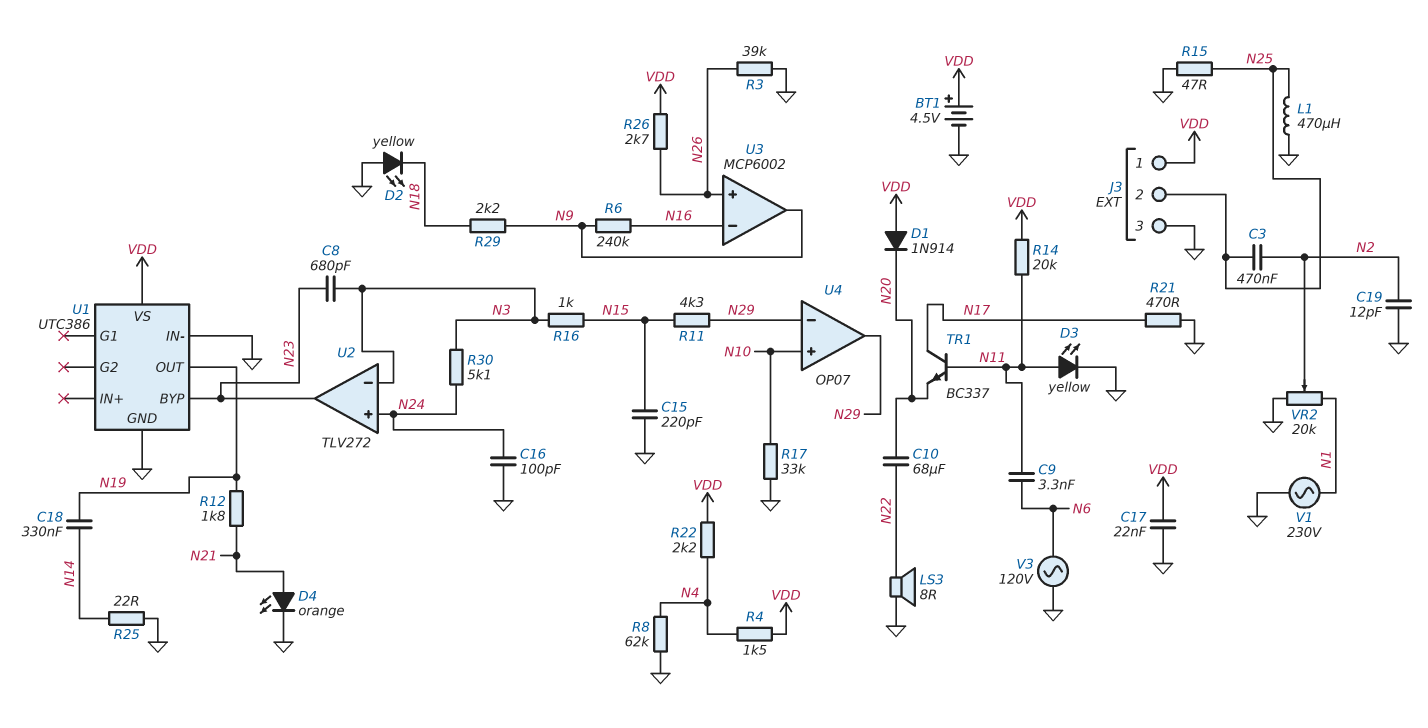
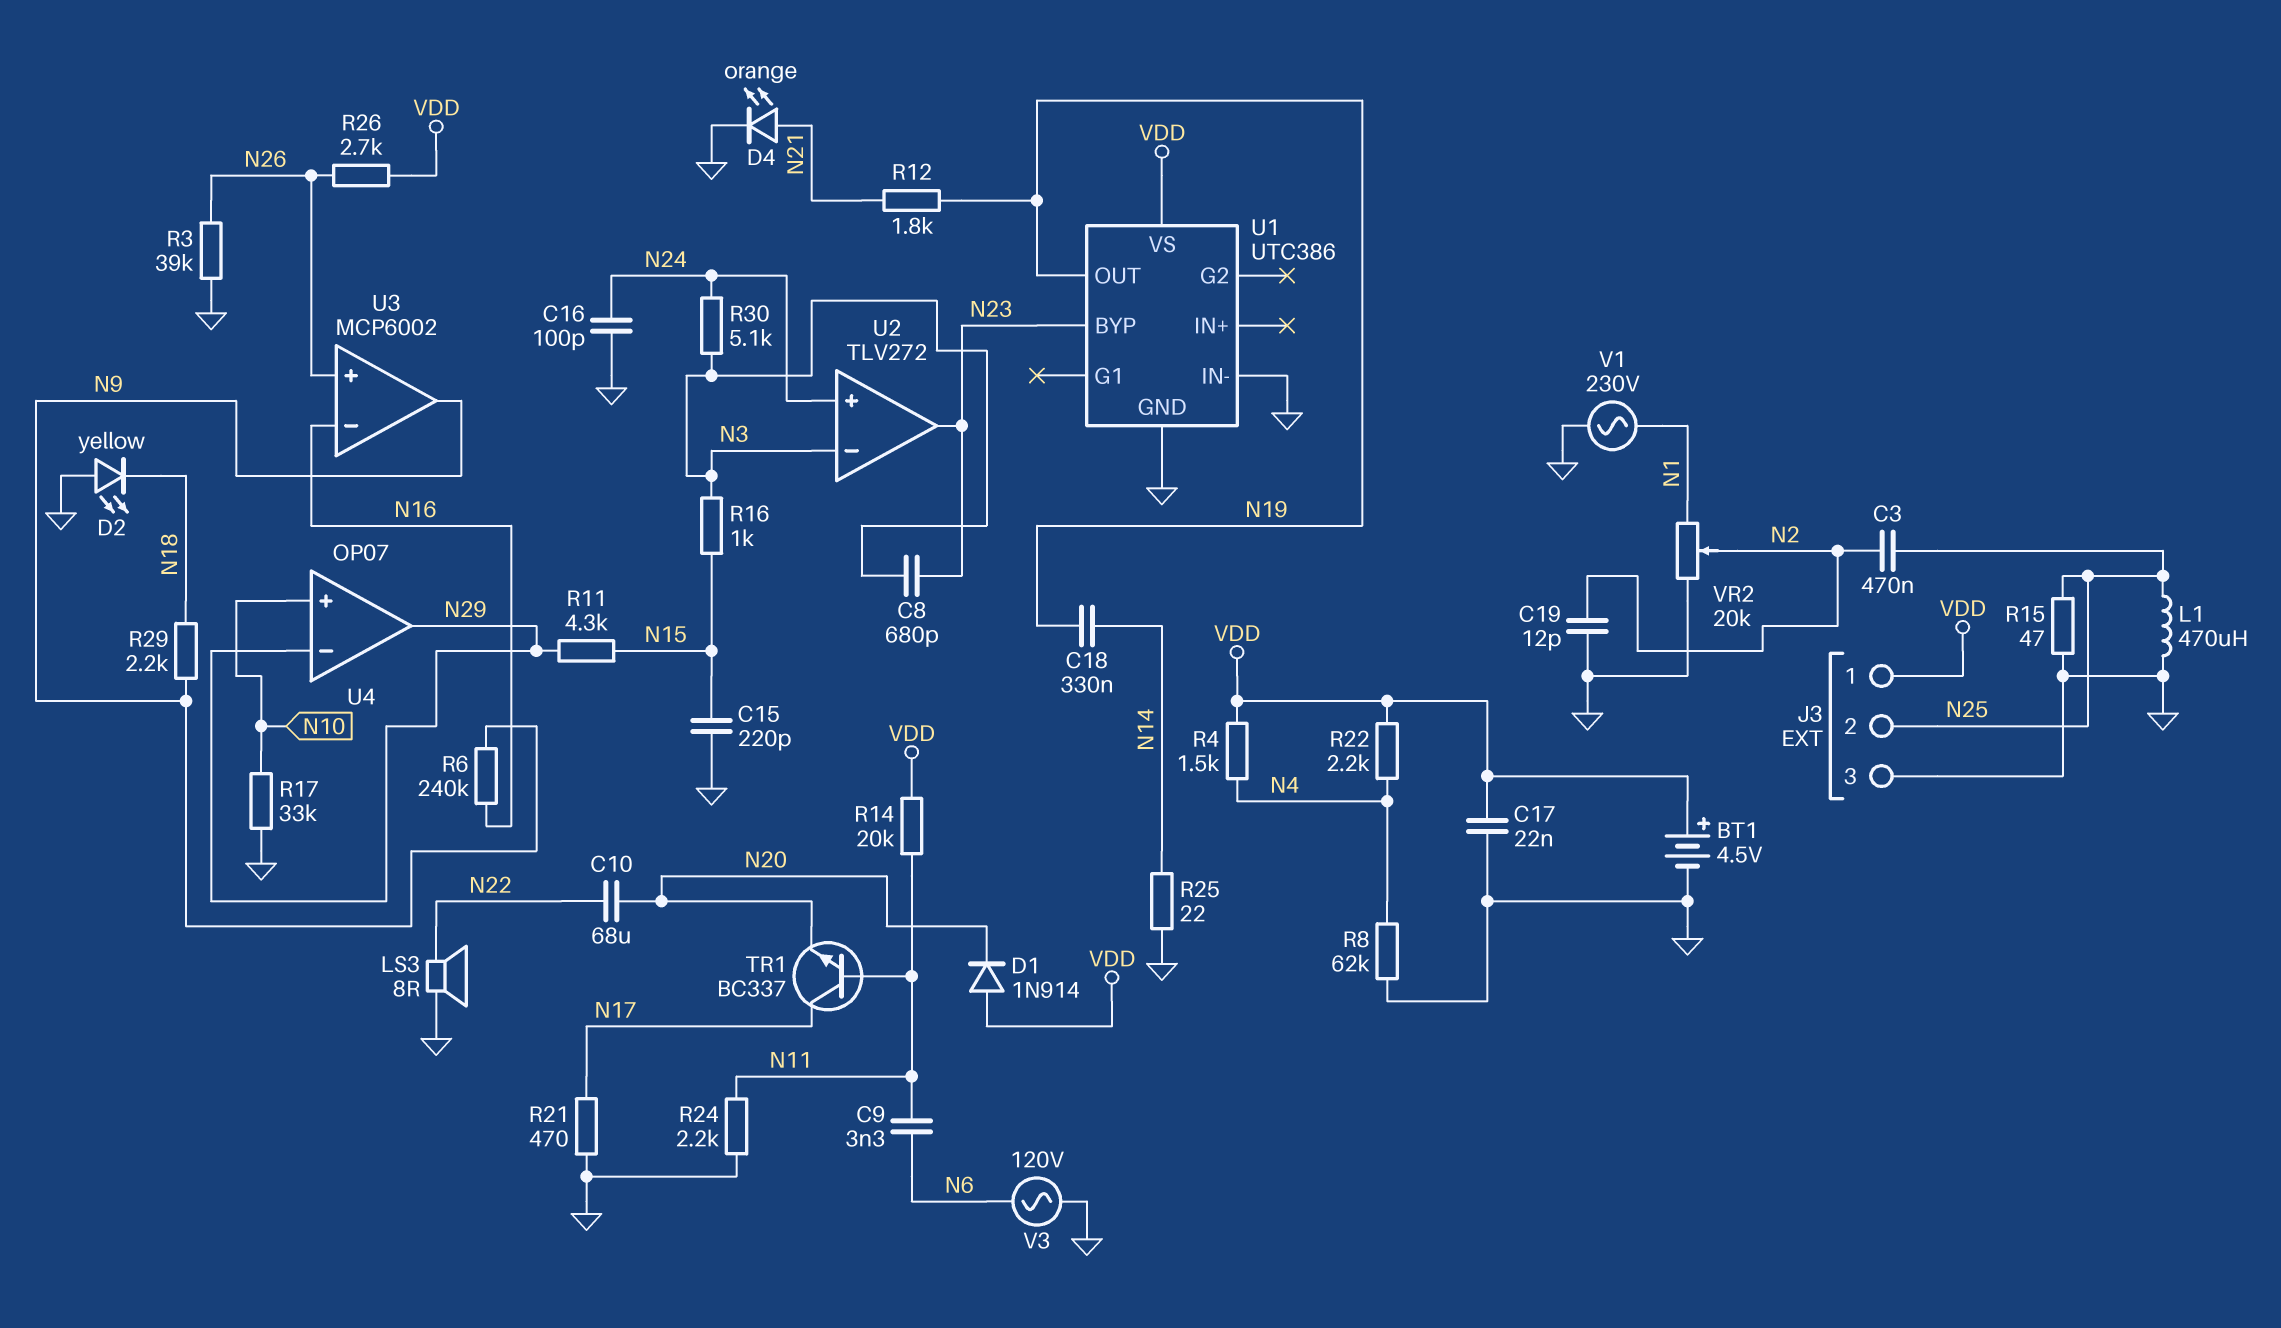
D3: LED yellow (A N11, K GND) -> none
R24: none -> 2.2k (GND, N11)

